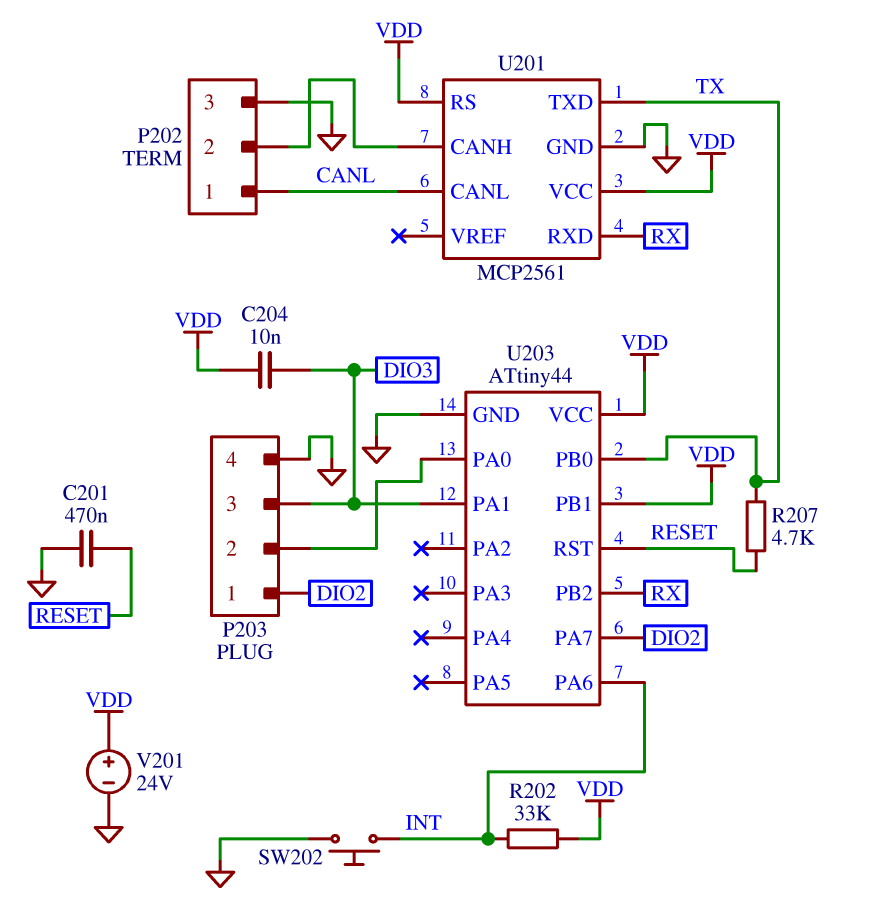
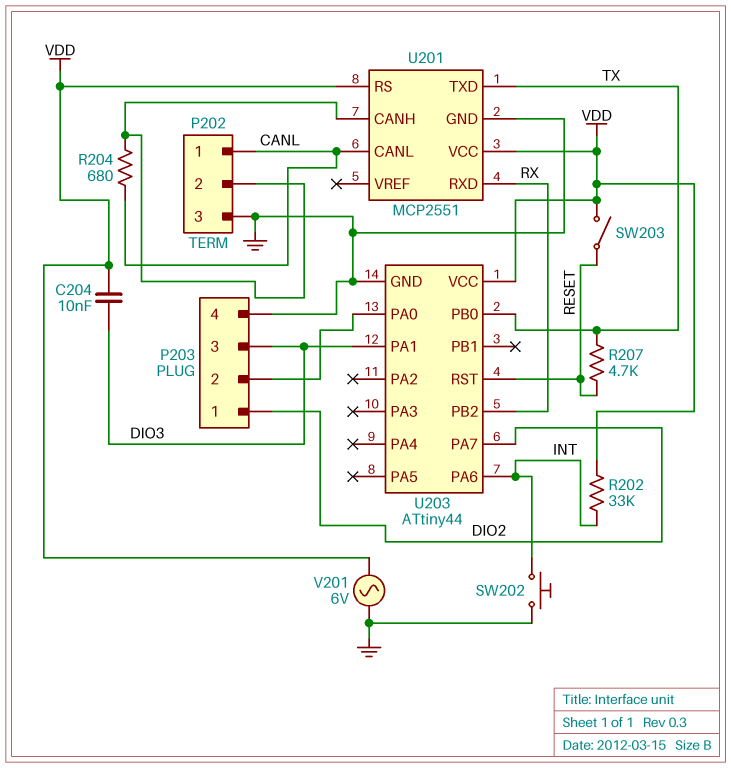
C201: 470nF (GND, RESET) -> none
R204: none -> 680 (CANL, P202/2)
SW203: none -> switch (RESET, VDD)
U201: MCP2561 -> MCP2551
U203 pin PB1: VDD -> none
V201: 24V (plus VDD, minus GND) -> AC 6V (GND, VDD)

